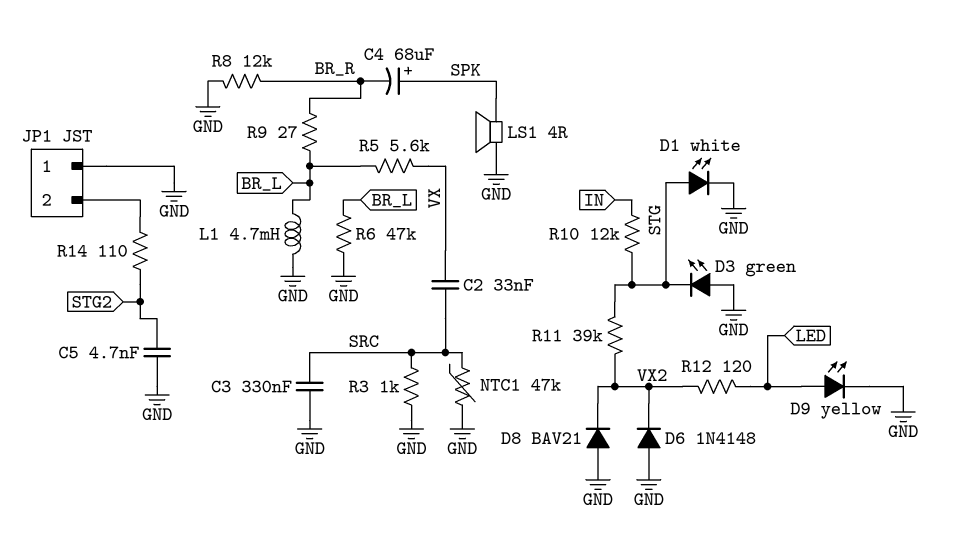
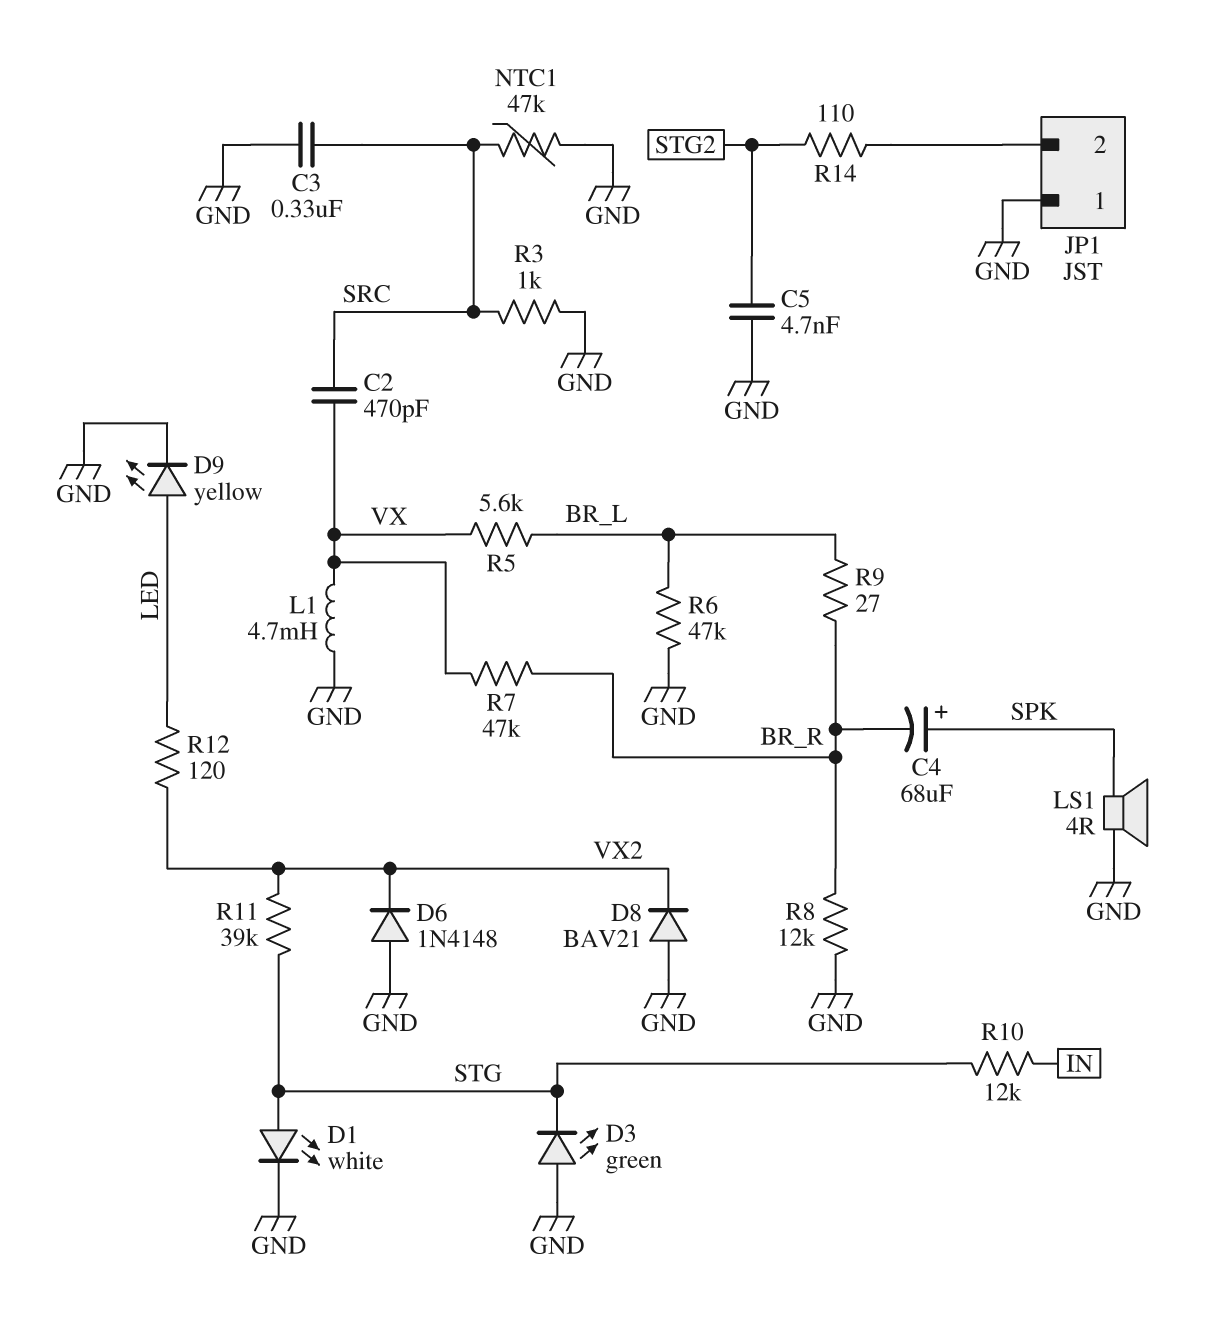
C2: 33nF (SRC, VX) -> 470pF (SRC, VX)
L1: 4.7mH (BR_L, GND) -> 4.7mH (GND, VX)
R7: none -> 47k (BR_R, VX)

